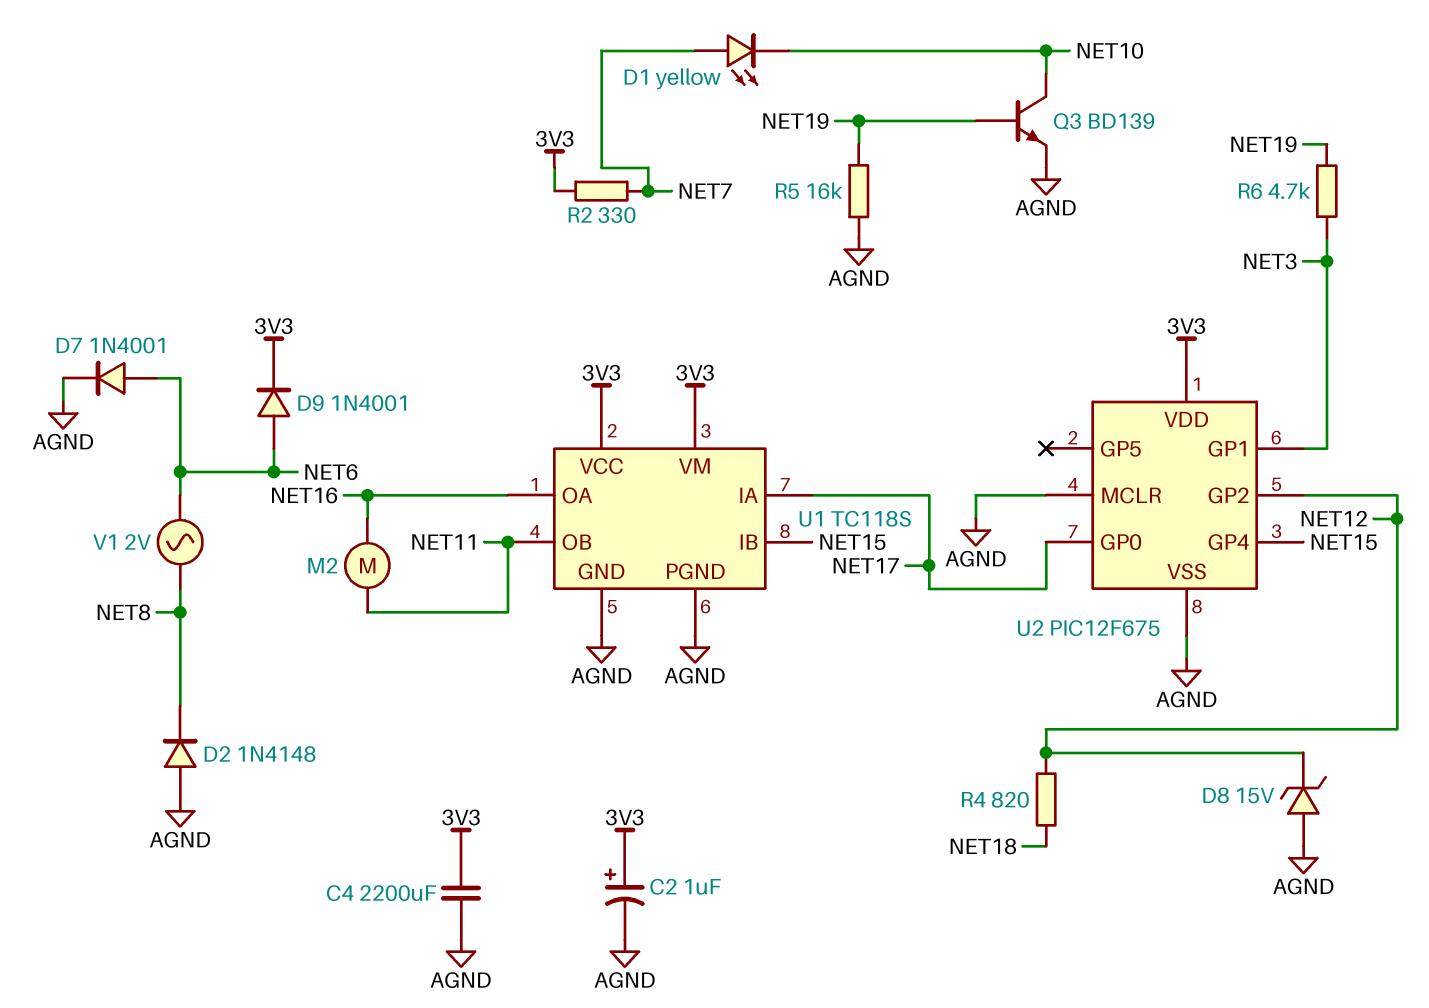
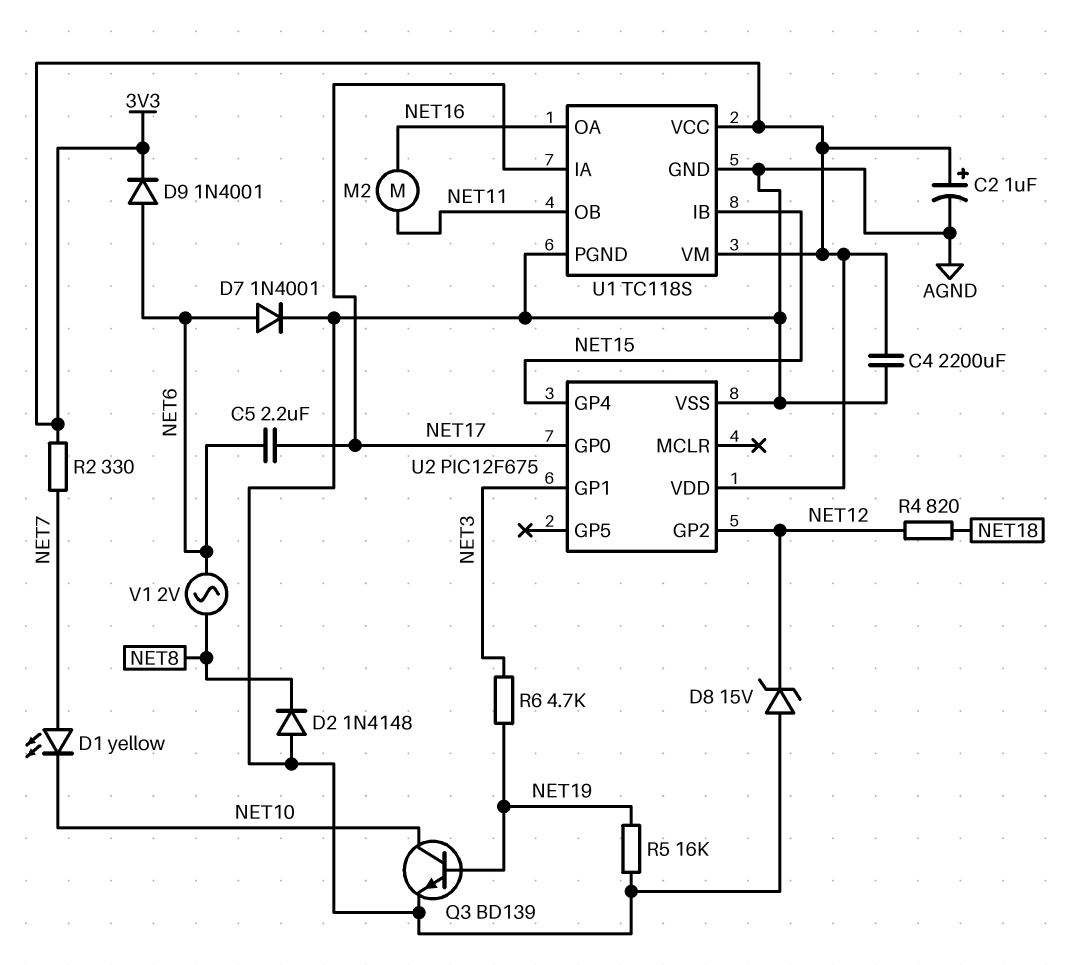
C5: none -> 2.2uF (NET6, NET17)
U2 pin MCLR: AGND -> none

